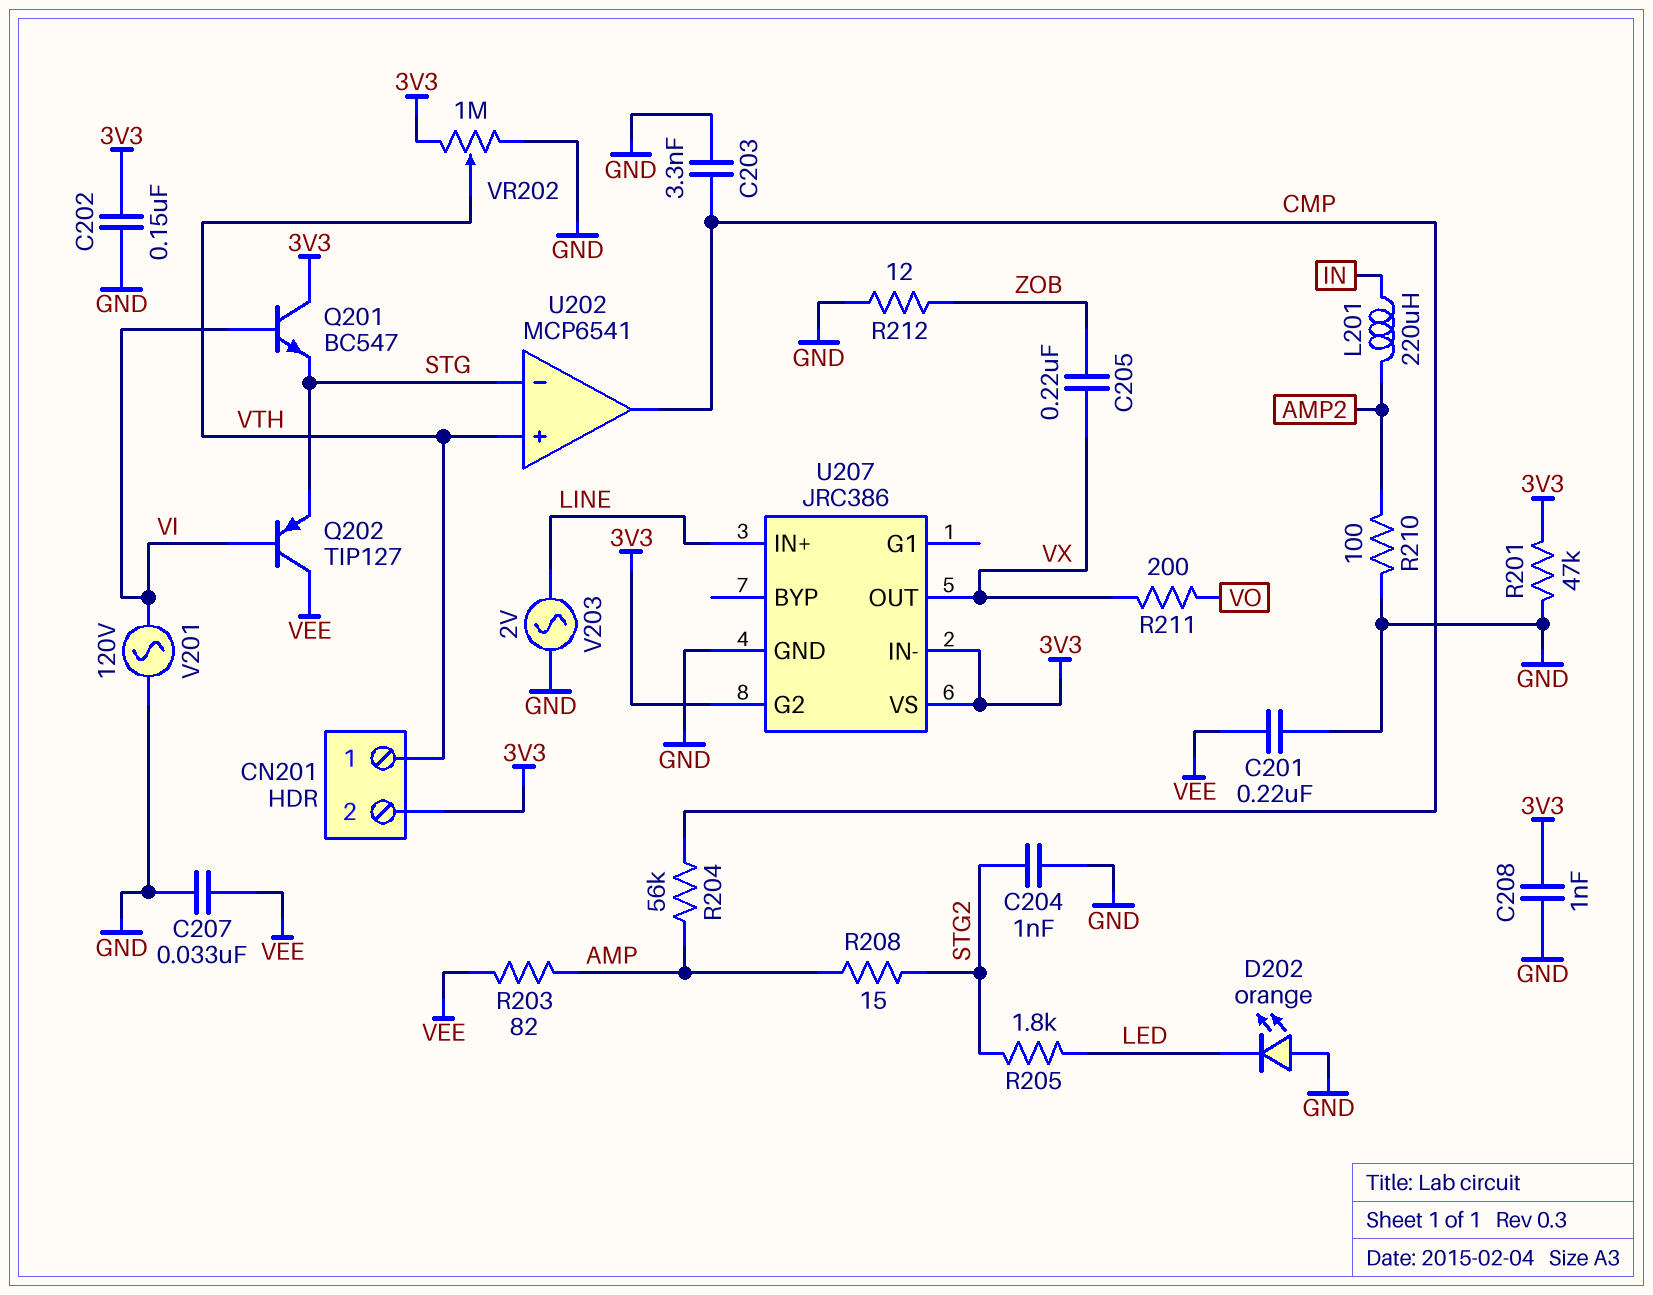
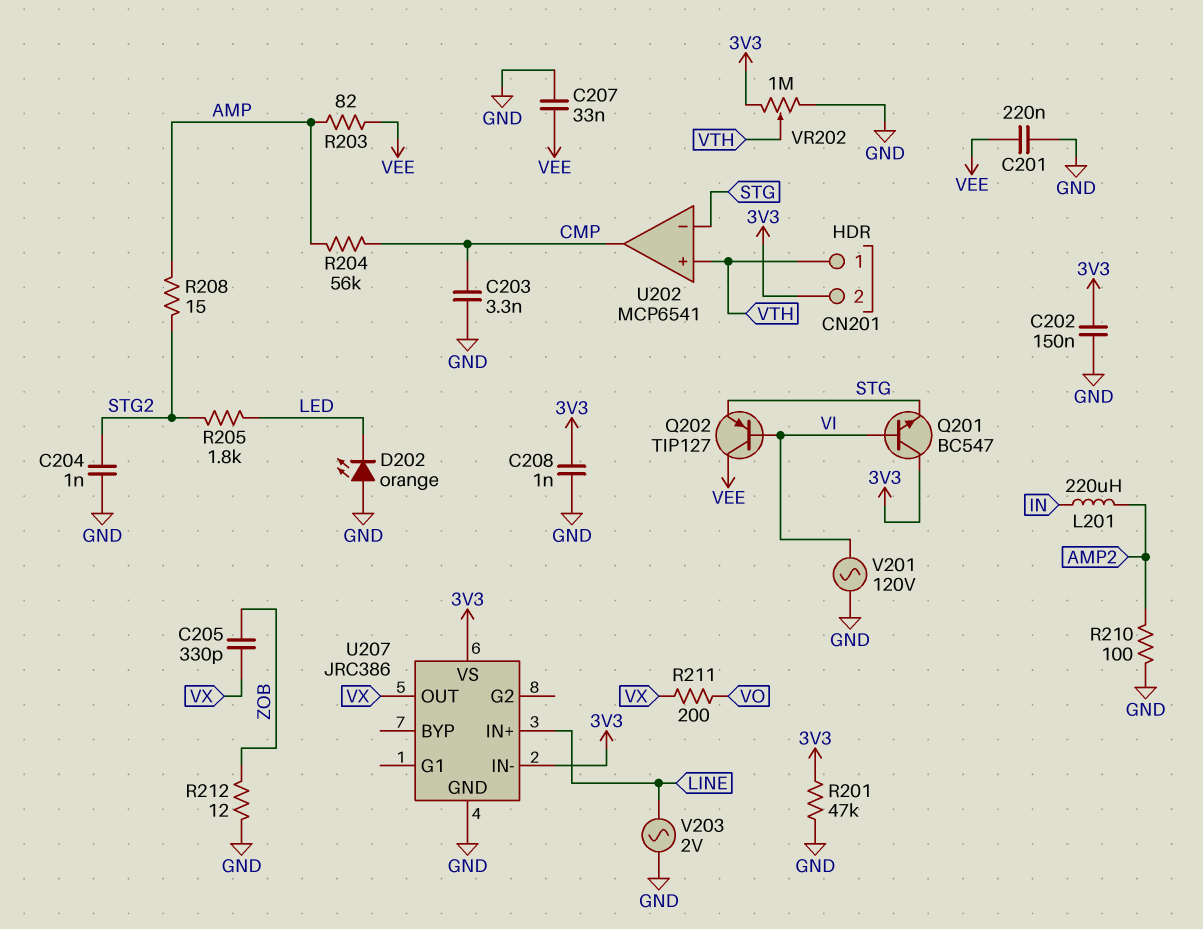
C205: 220nF (VX, ZOB) -> 330pF (VX, ZOB)
U207 pin G2: 3V3 -> none

